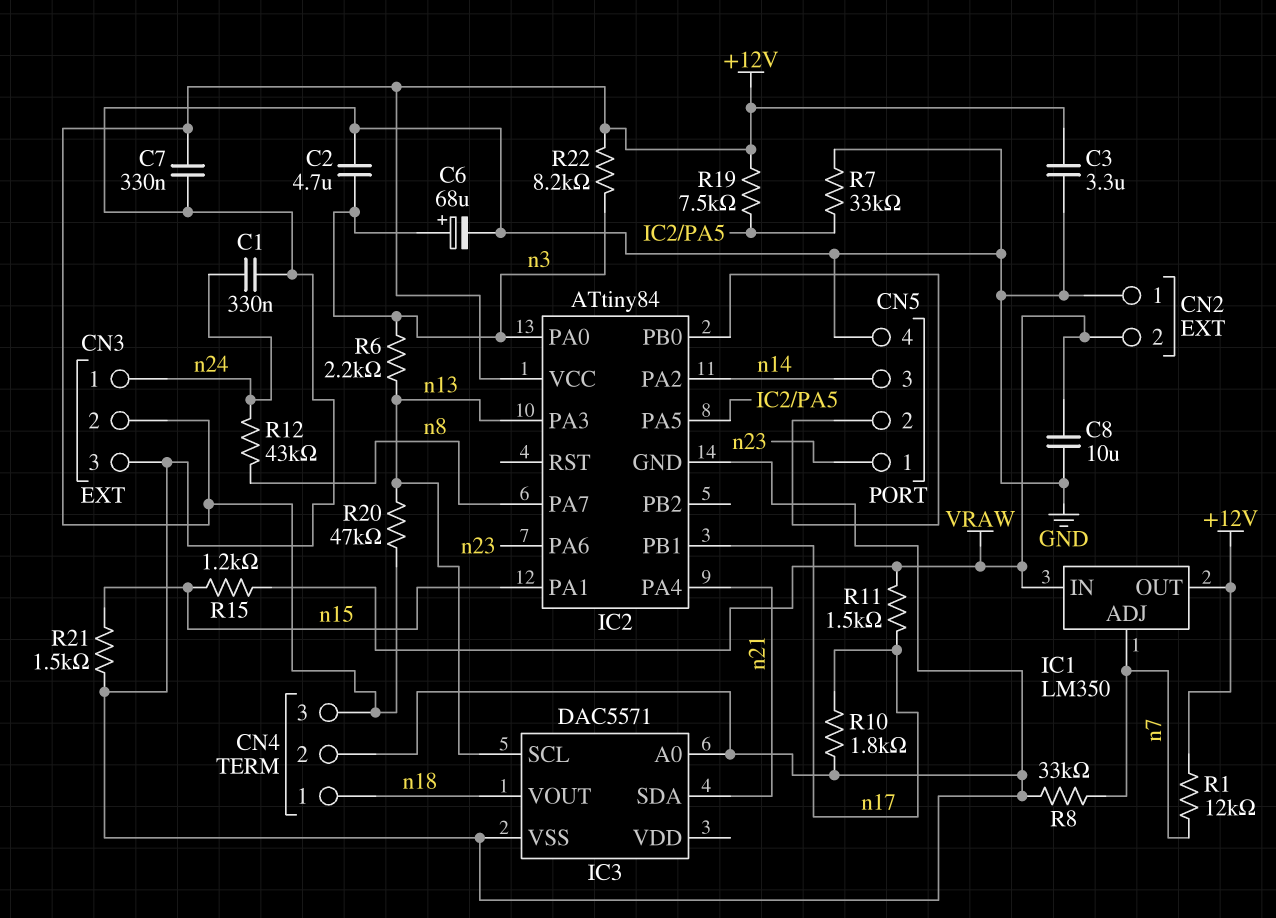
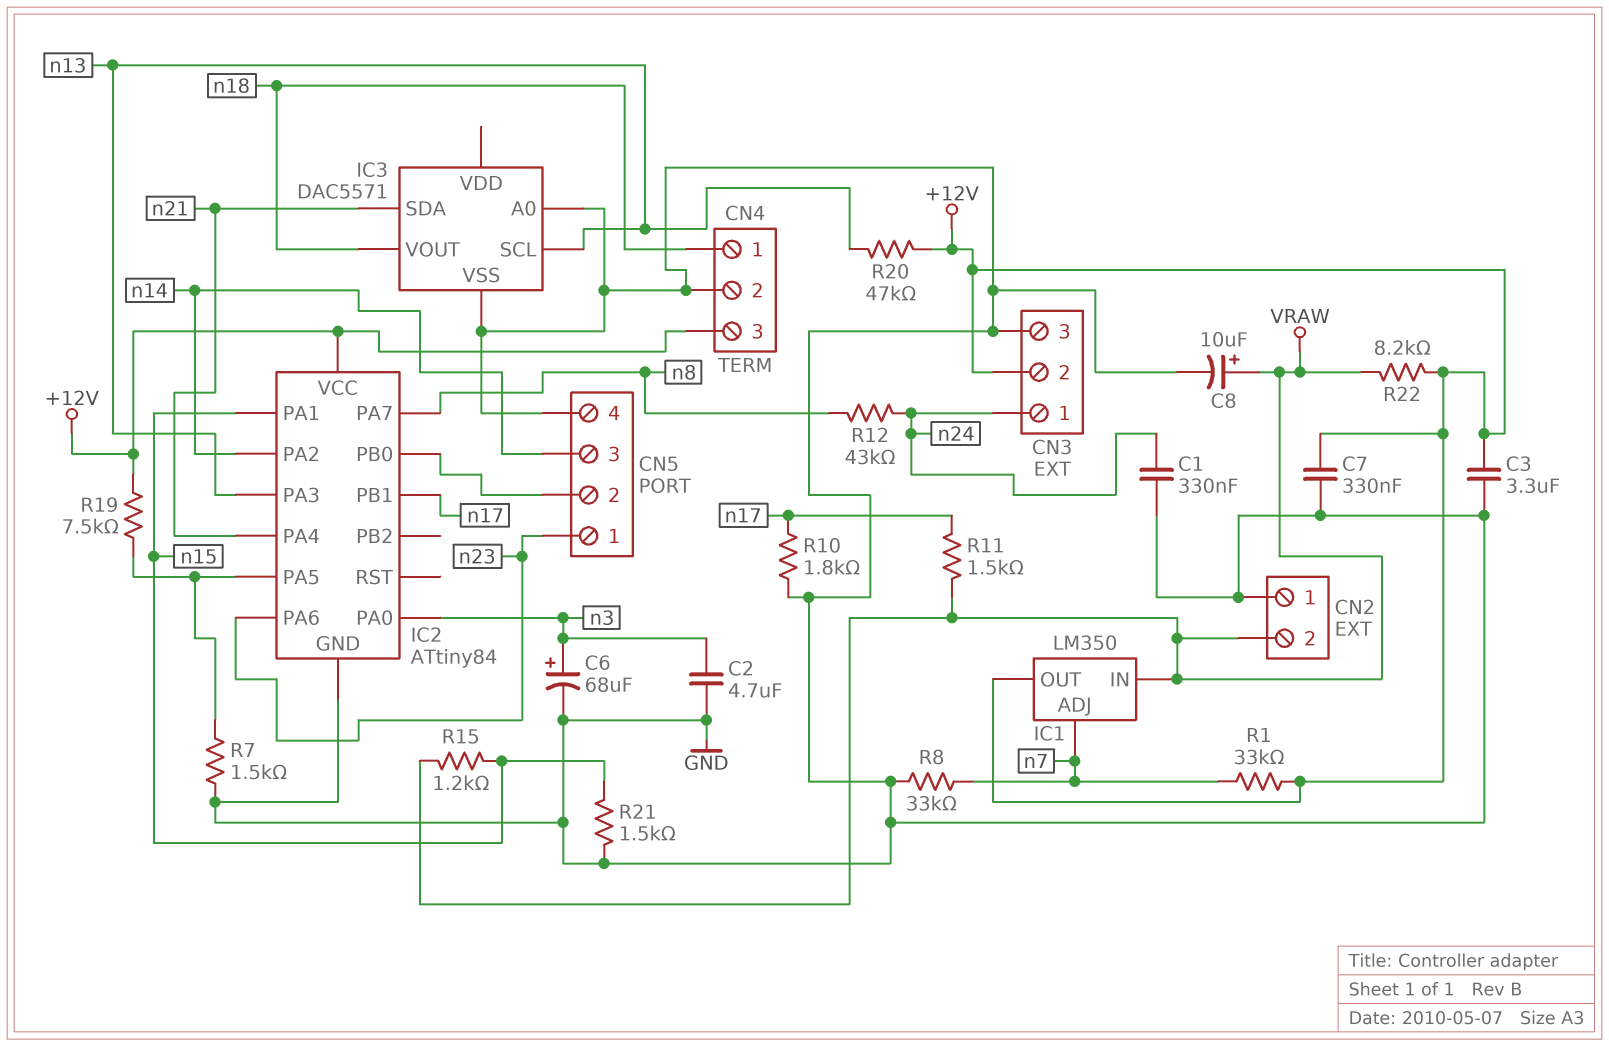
C8: 10uF (GND, VRAW) -> 10uF (plus VRAW, minus GND)
R1: 12k (+12V, n7) -> 33k (+12V, n7)
R6: 2.2k (n3, n13) -> none
R7: 33k (GND, IC2/PA5) -> 1.5k (GND, IC2/PA5)
R22: 8.2k (+12V, n3) -> 8.2k (+12V, VRAW)

